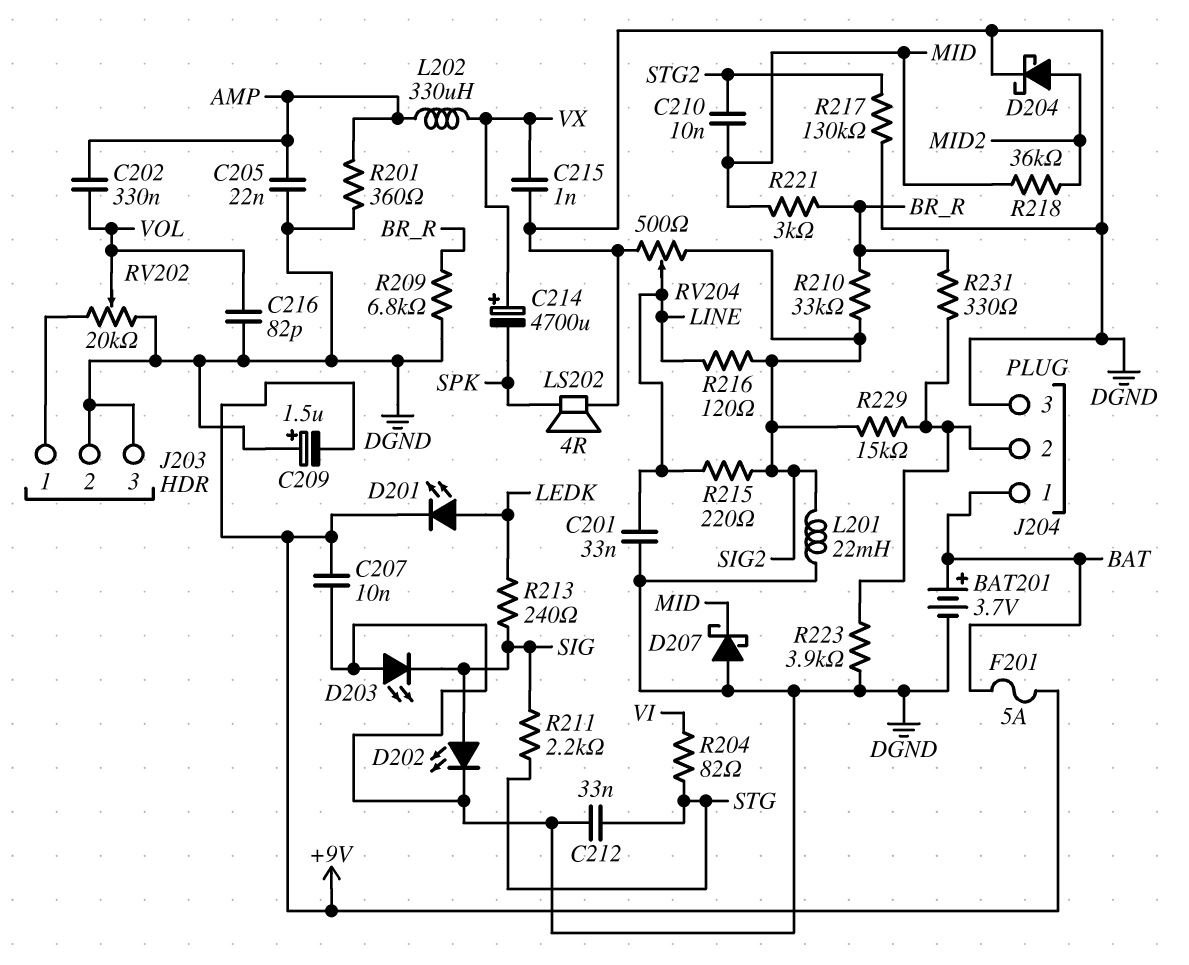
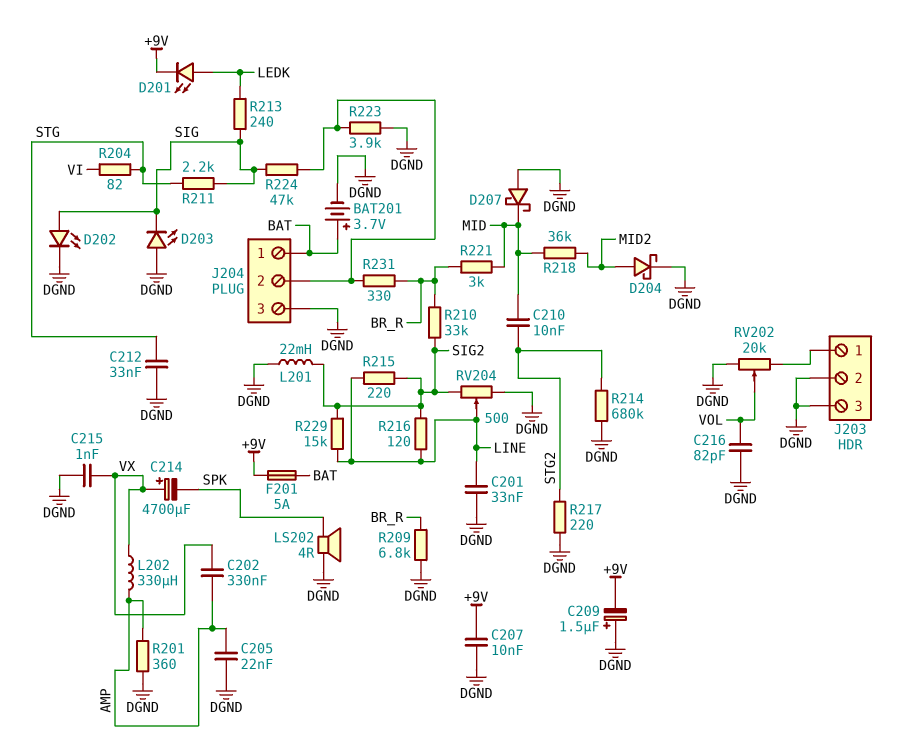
C202: 330nF (AMP, VOL) -> 330nF (AMP, VX)
R214: none -> 680k (DGND, STG2)
R217: 130k (DGND, STG2) -> 220 (DGND, STG2)
R224: none -> 47k (J204/2, SIG)
R229: 15k (J204/2, SIG2) -> 15k (LINE, SIG2)

